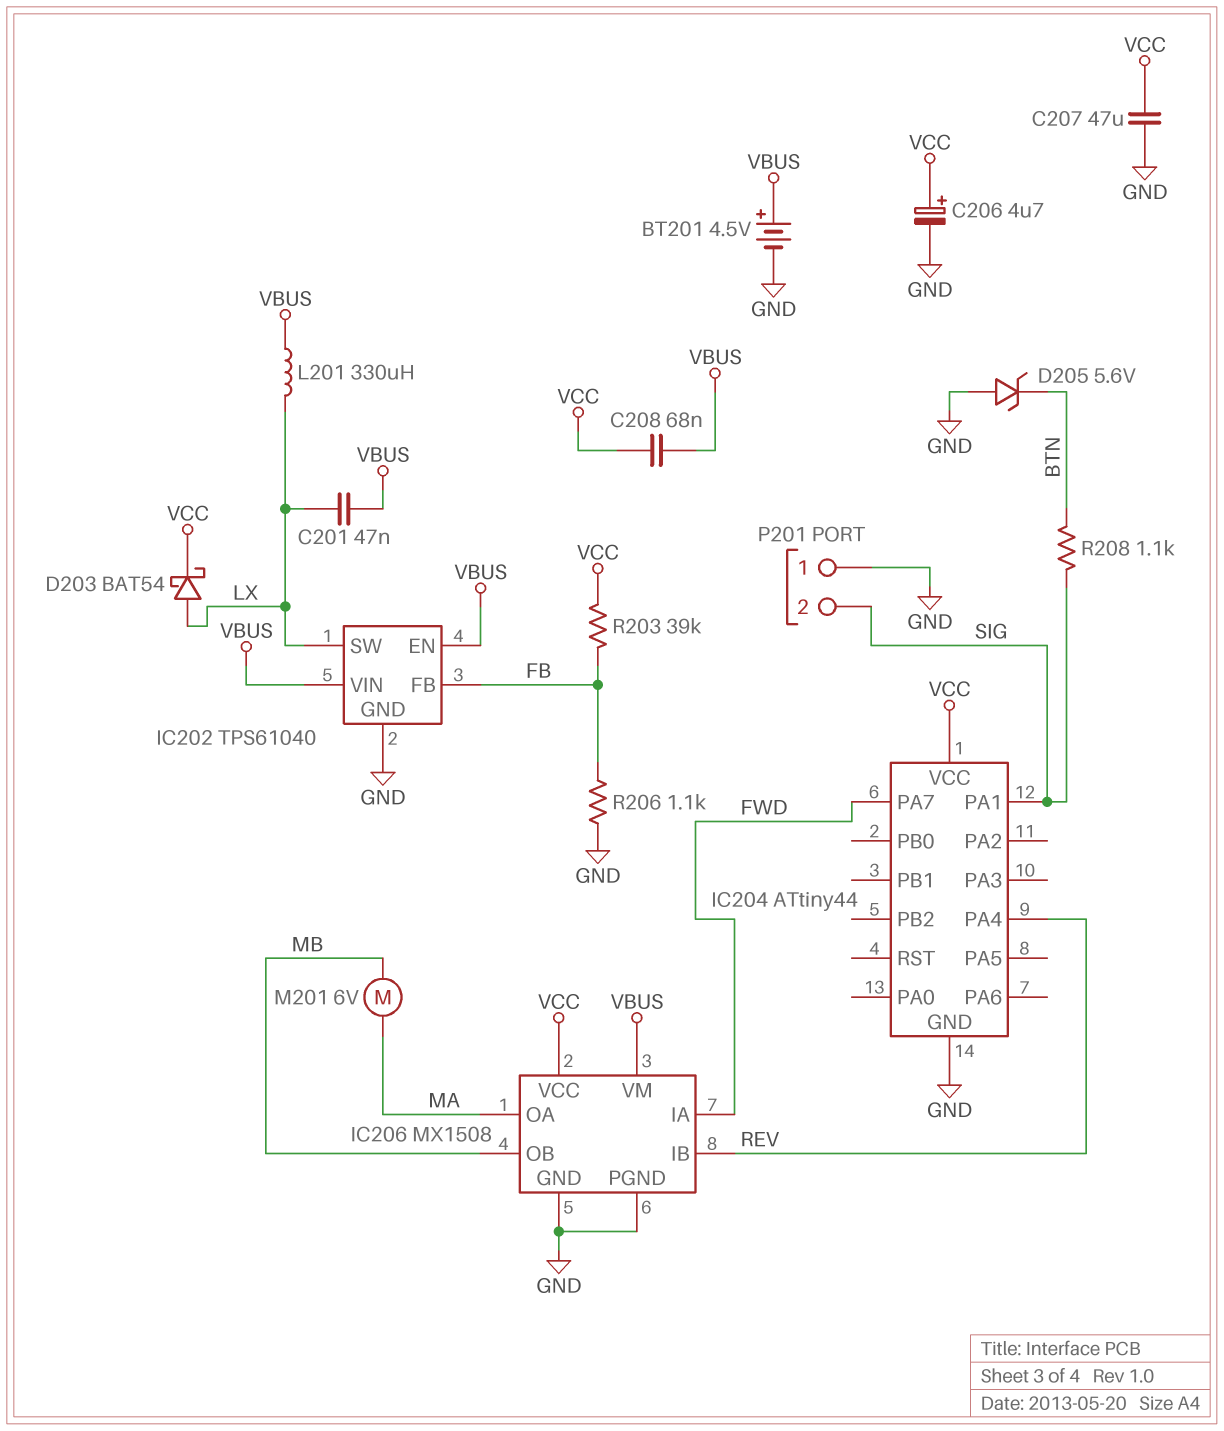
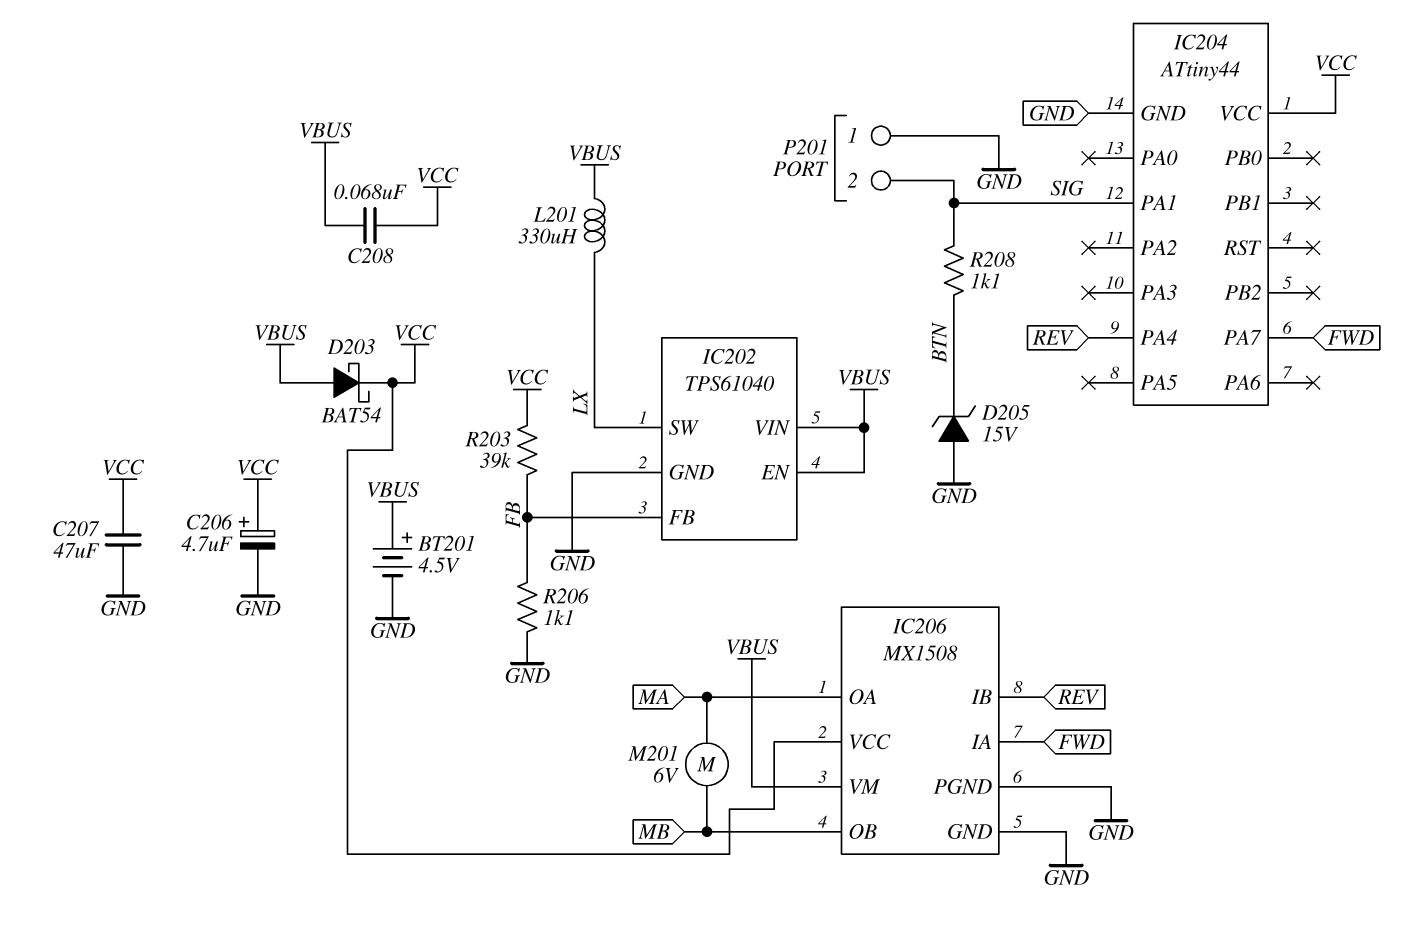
C201: 47nF (LX, VBUS) -> none
D203: schottky BAT54 (A LX, K VCC) -> schottky BAT54 (A VBUS, K VCC)
D205: zener 5.6V (A GND, K BTN) -> zener 15V (A GND, K BTN)

